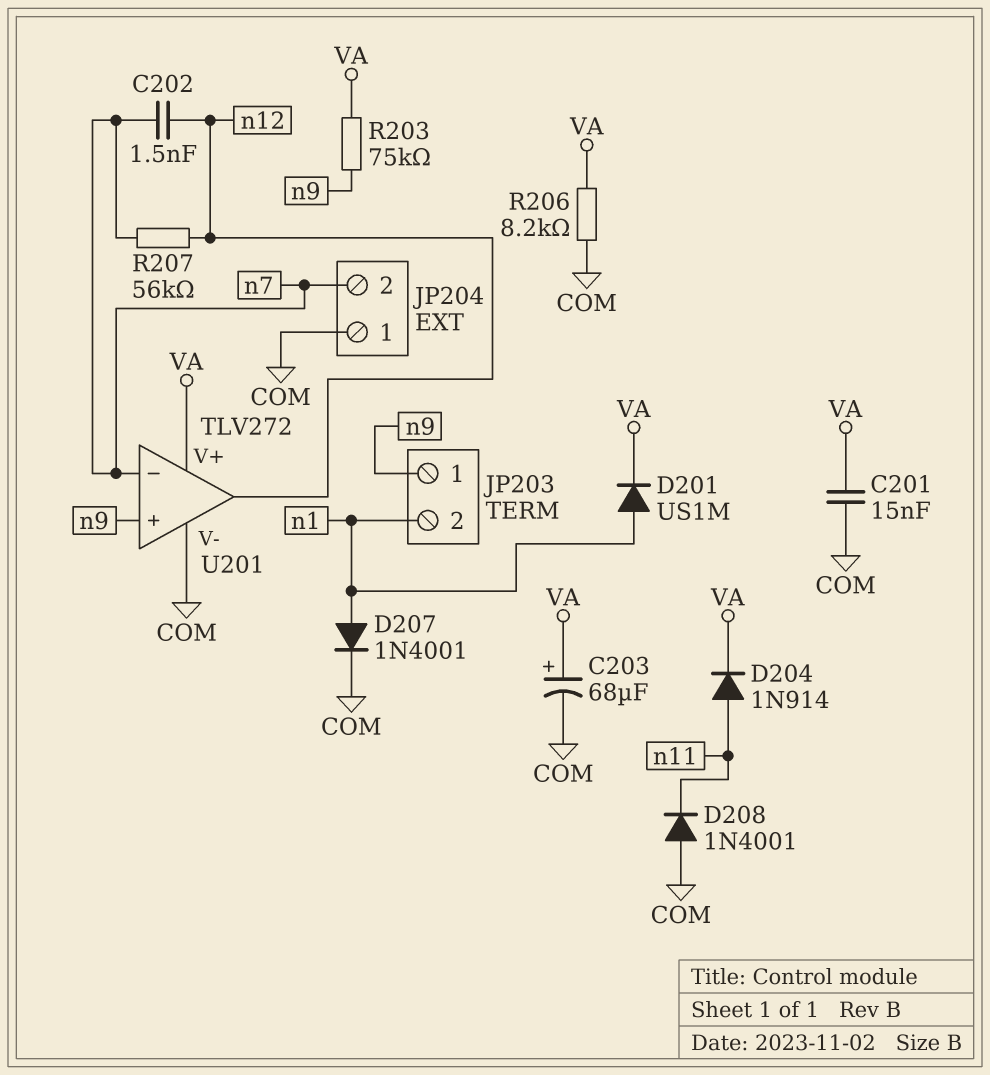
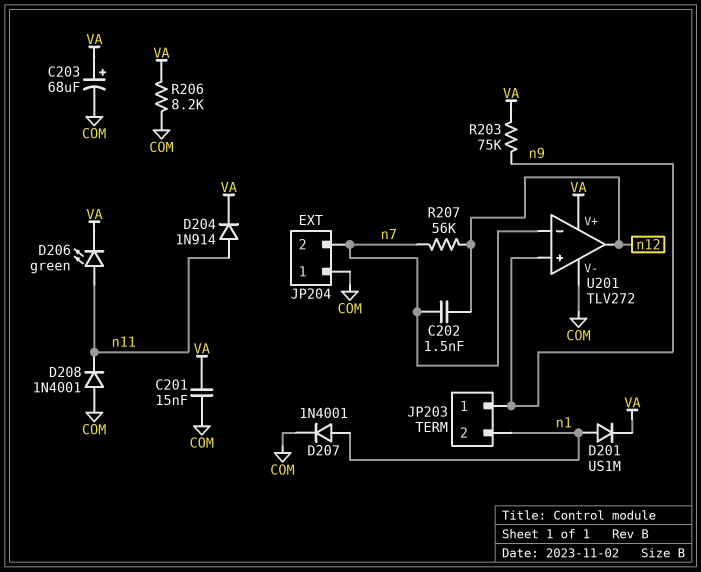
D206: none -> LED green (A n11, K VA)

